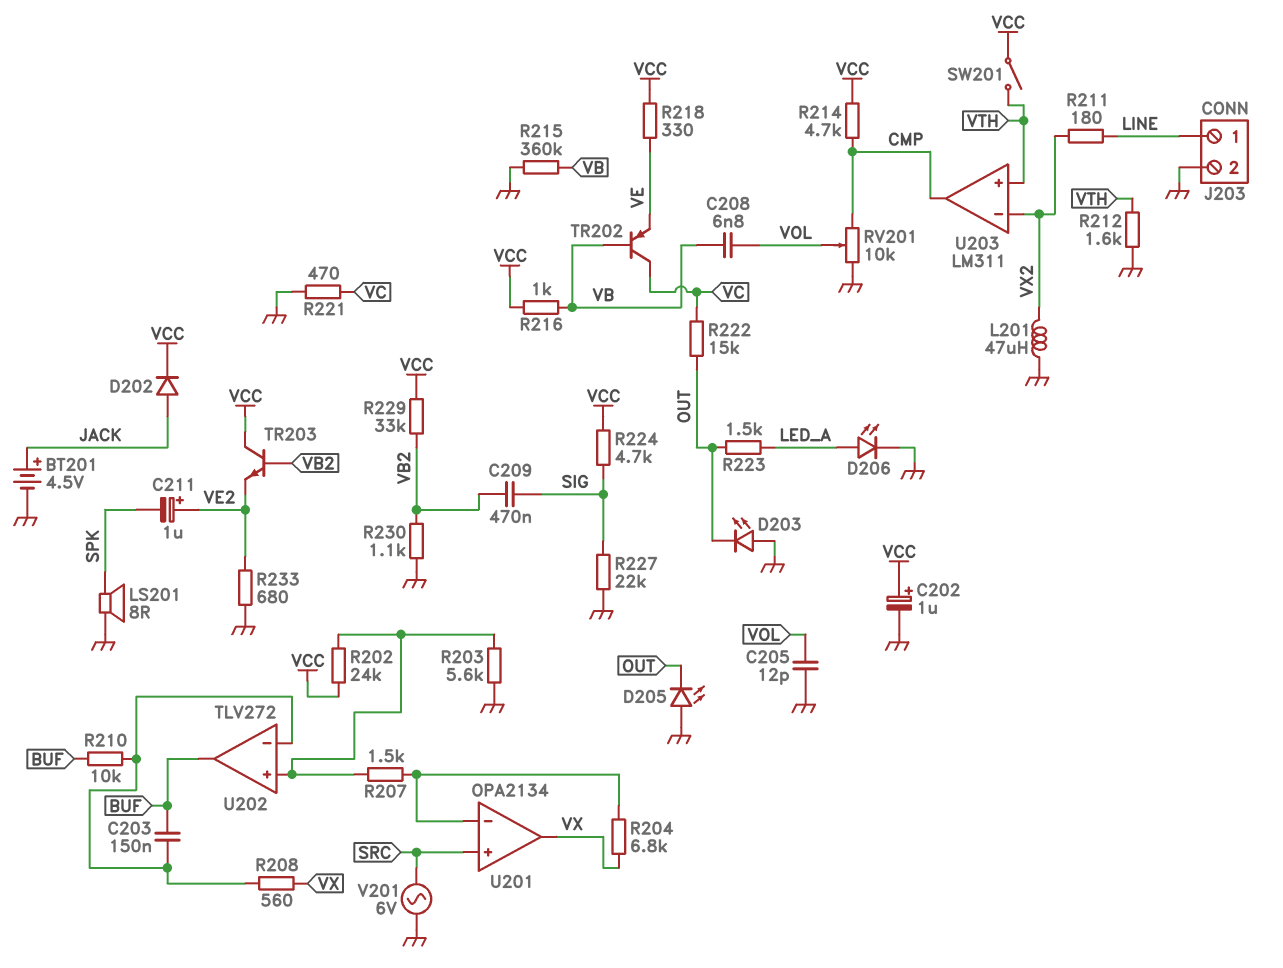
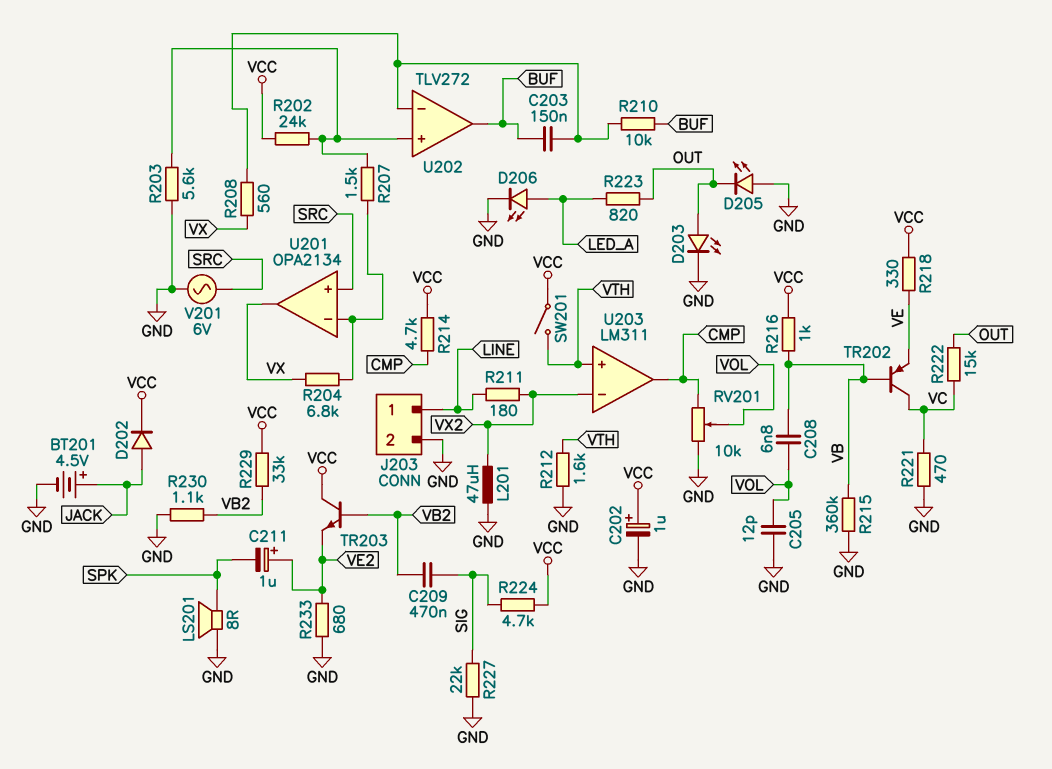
D203: LED (A GND, K OUT) -> LED (A OUT, K GND)
R223: 1.5k (LED_A, OUT) -> 820 (LED_A, OUT)

